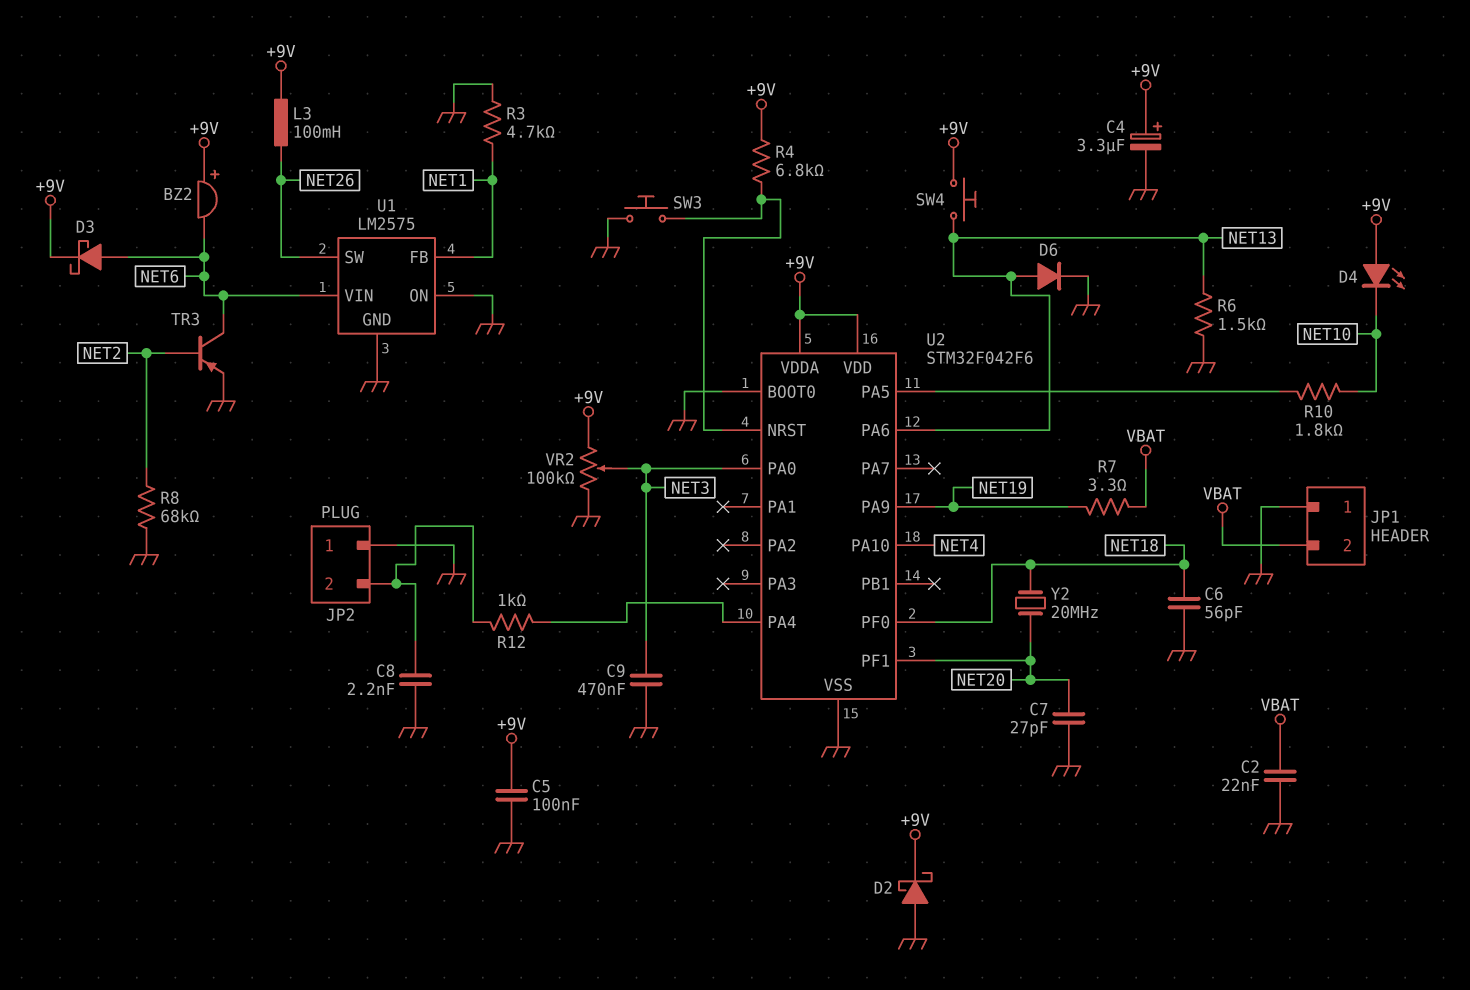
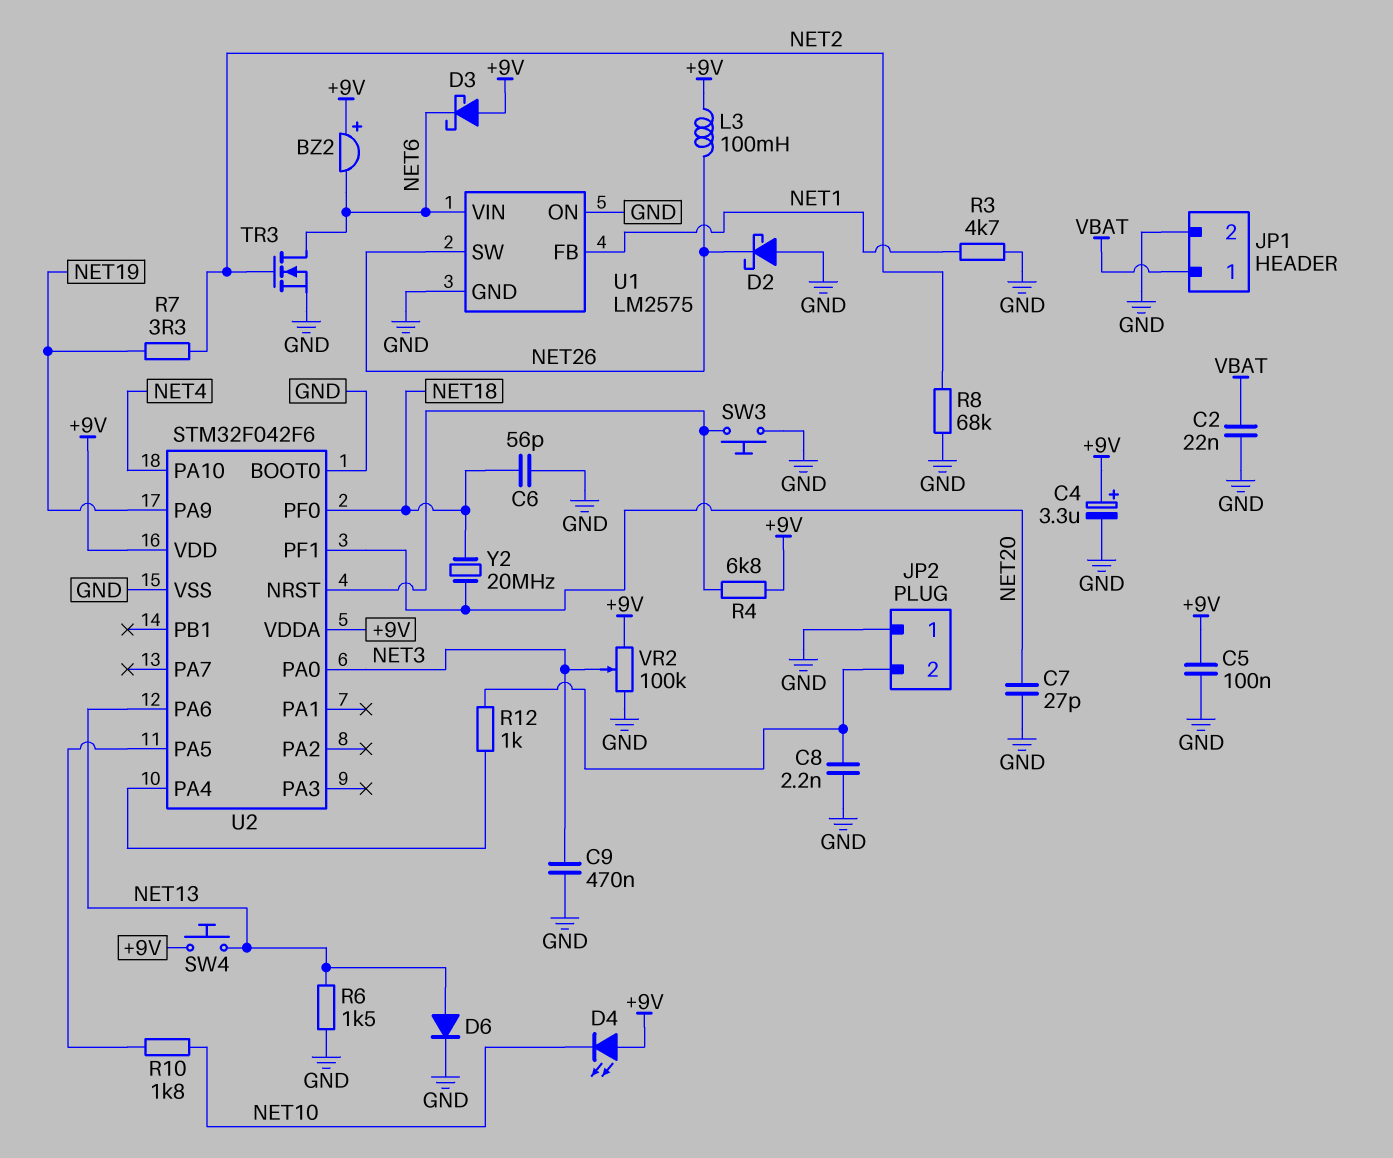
D2: schottky (A GND, K +9V) -> schottky (A GND, K NET26)
D3: schottky (A NET6, K +9V) -> schottky (A +9V, K NET6)
JP1 pin 1: GND -> VBAT
JP1 pin 2: VBAT -> GND
R7: 3.3 (NET19, VBAT) -> 3.3 (NET2, NET19)
TR3: PNP (B NET2, C NET6, E GND) -> NMOS (G NET2, D NET6, S GND)

